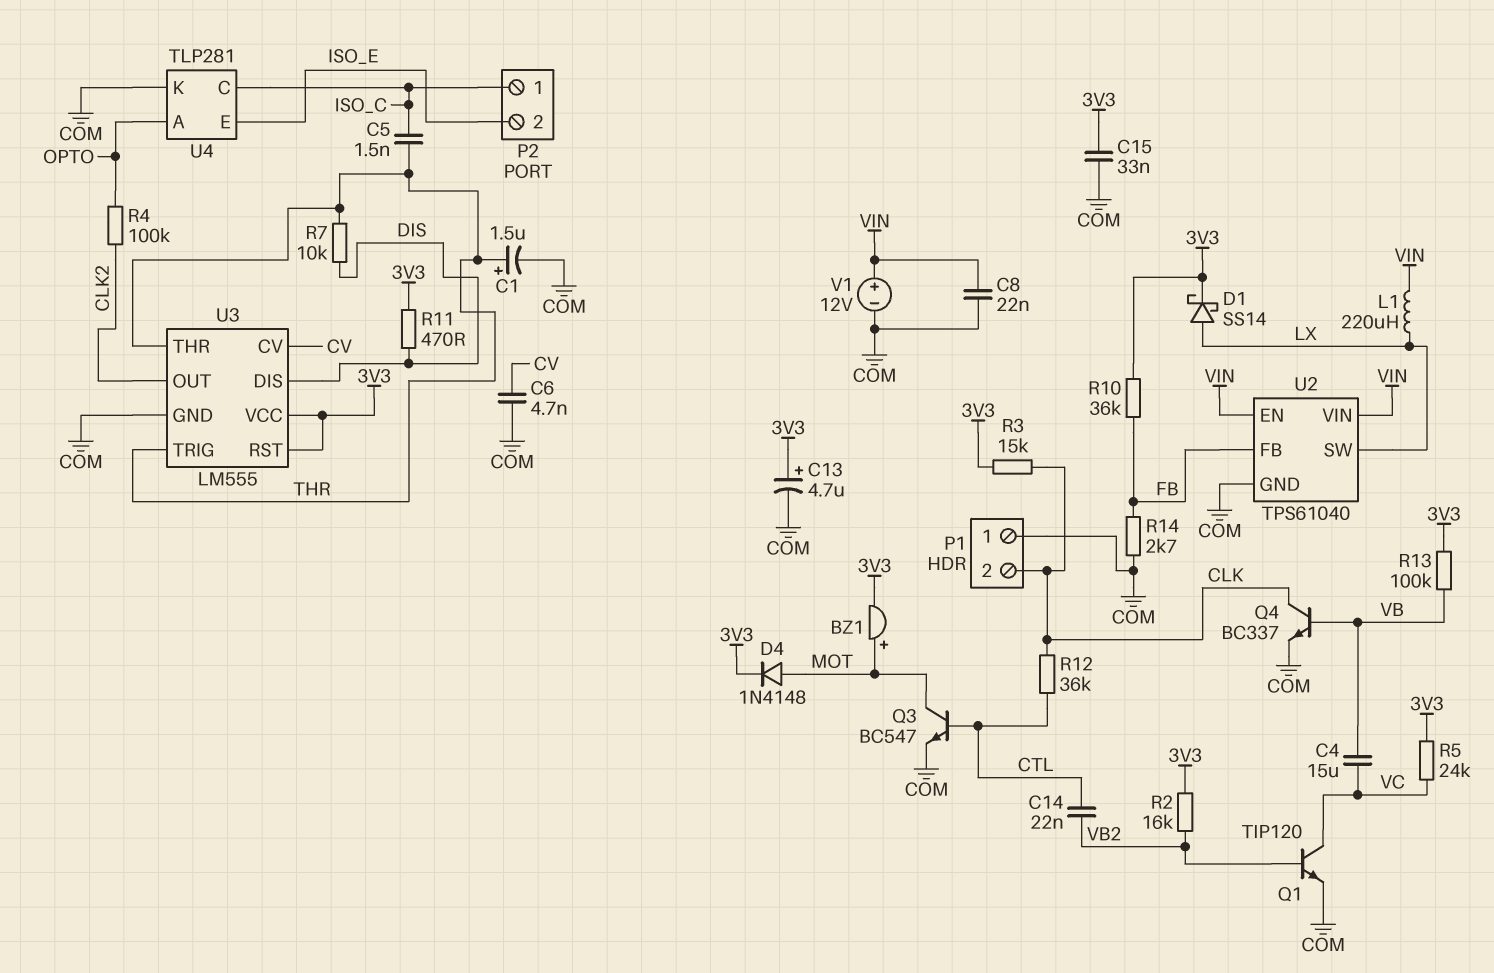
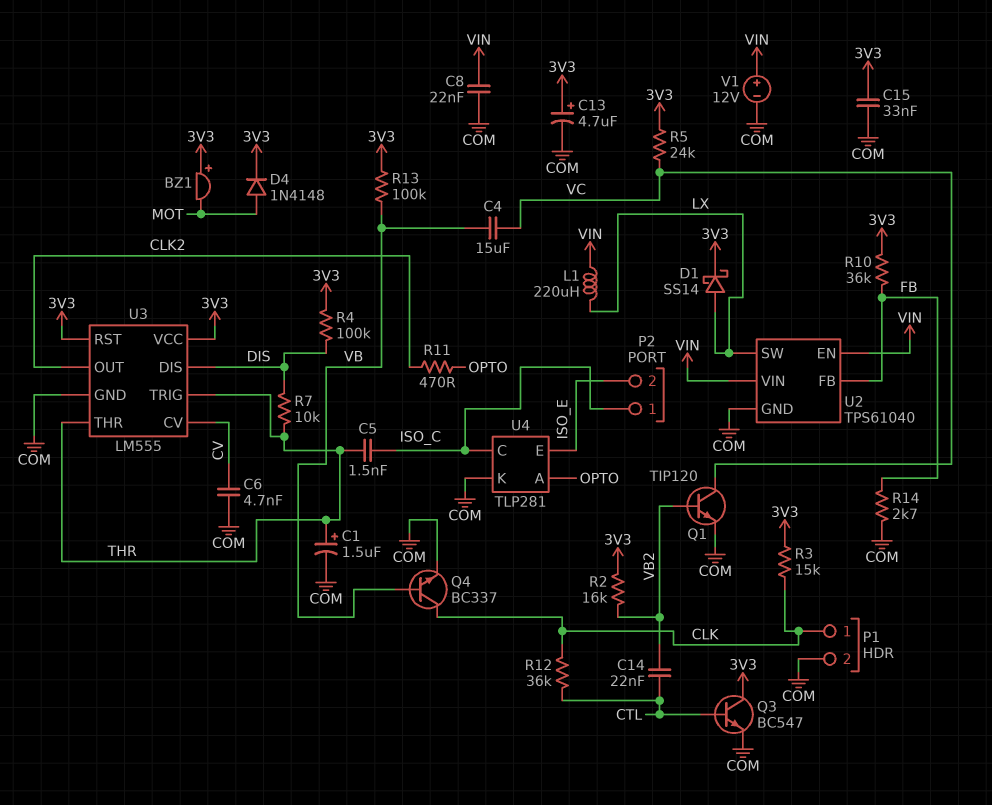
BZ1: buzzer (plus MOT, minus 3V3) -> buzzer (plus 3V3, minus MOT)
P1 pin 1: COM -> CLK
P1 pin 2: CLK -> COM
Q3: NPN BC547 (B CTL, C MOT, E COM) -> NPN BC547 (B CTL, C 3V3, E COM)
R4: 100k (CLK2, OPTO) -> 100k (3V3, DIS)
R11: 470 (3V3, DIS) -> 470 (CLK2, OPTO)

